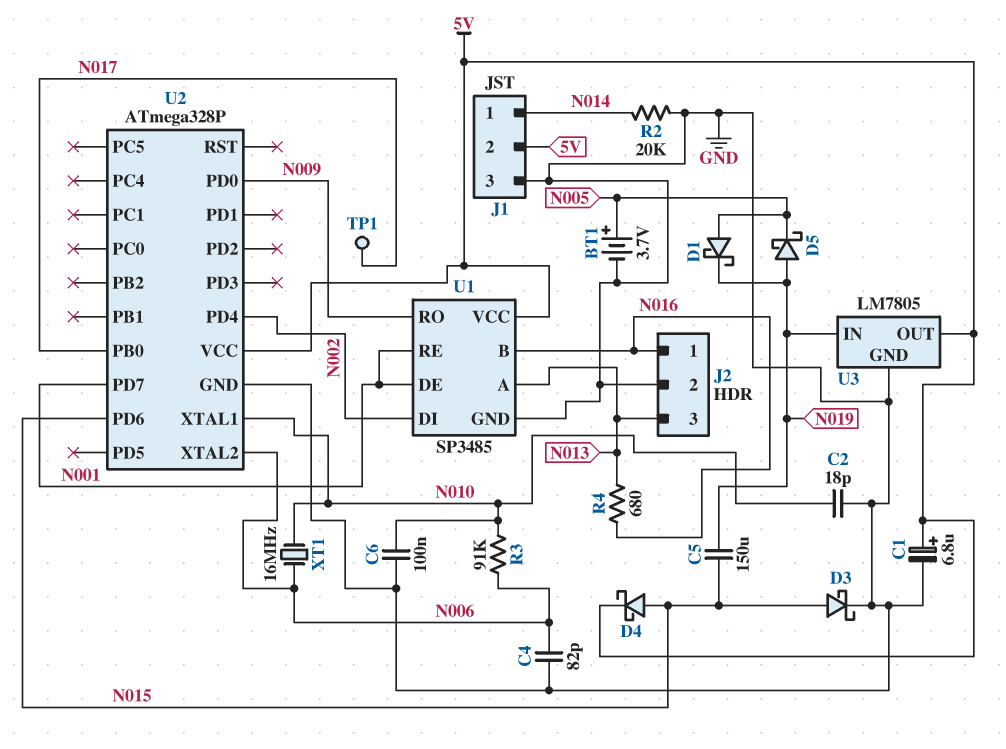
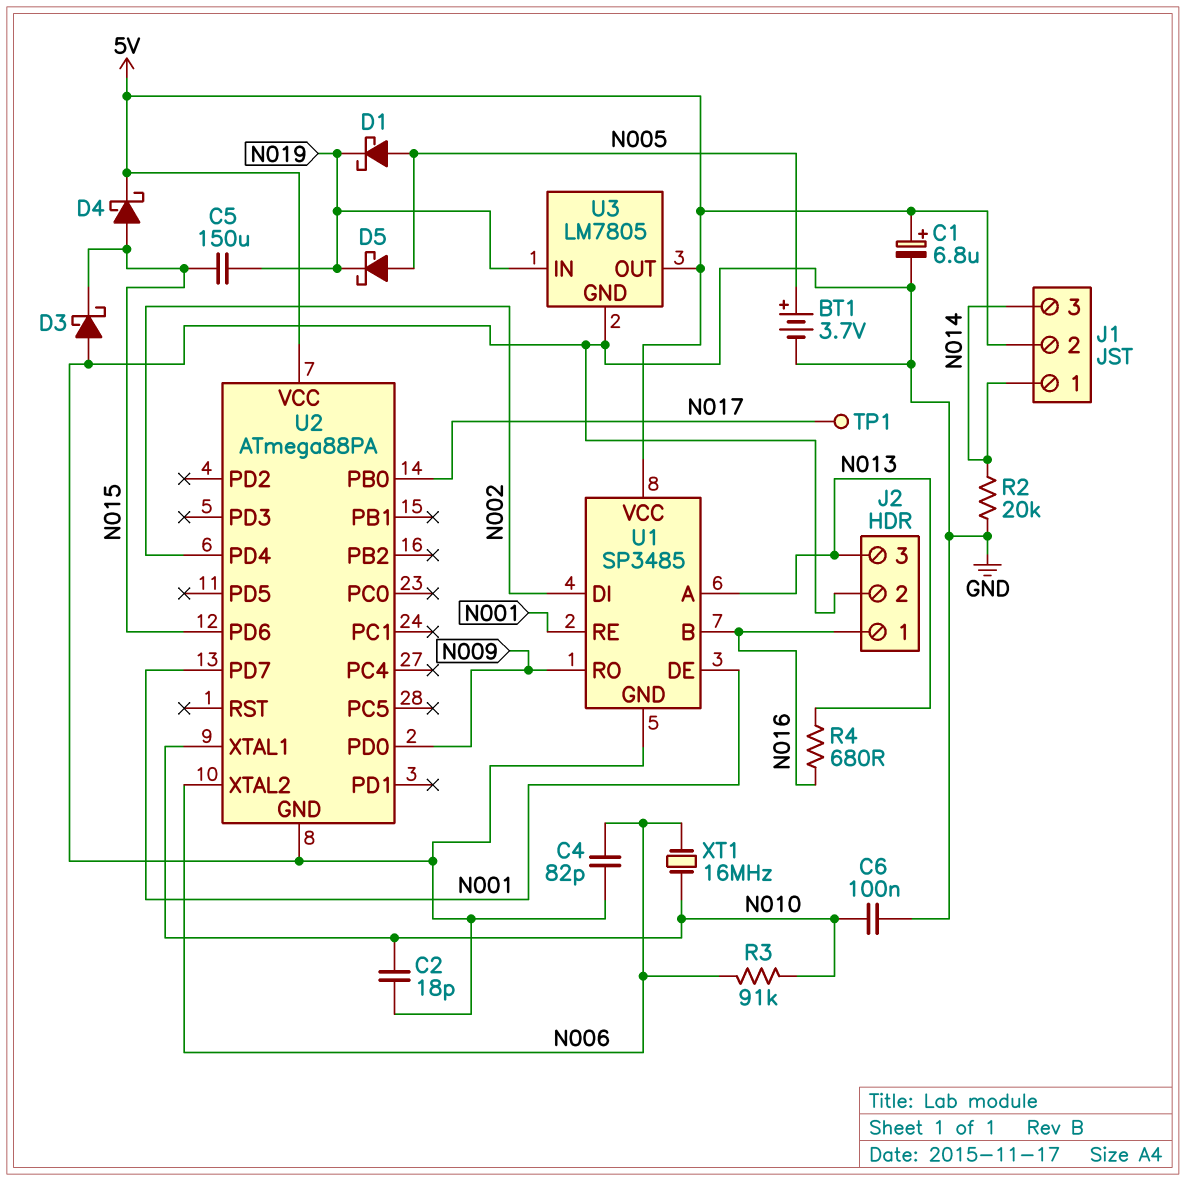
D3: schottky (A N015, K GND) -> schottky (A GND, K N015)
D5: schottky (A N019, K N005) -> schottky (A N005, K N019)
J1 pin 3: GND -> N014
U2: ATmega328P -> ATmega88PA

